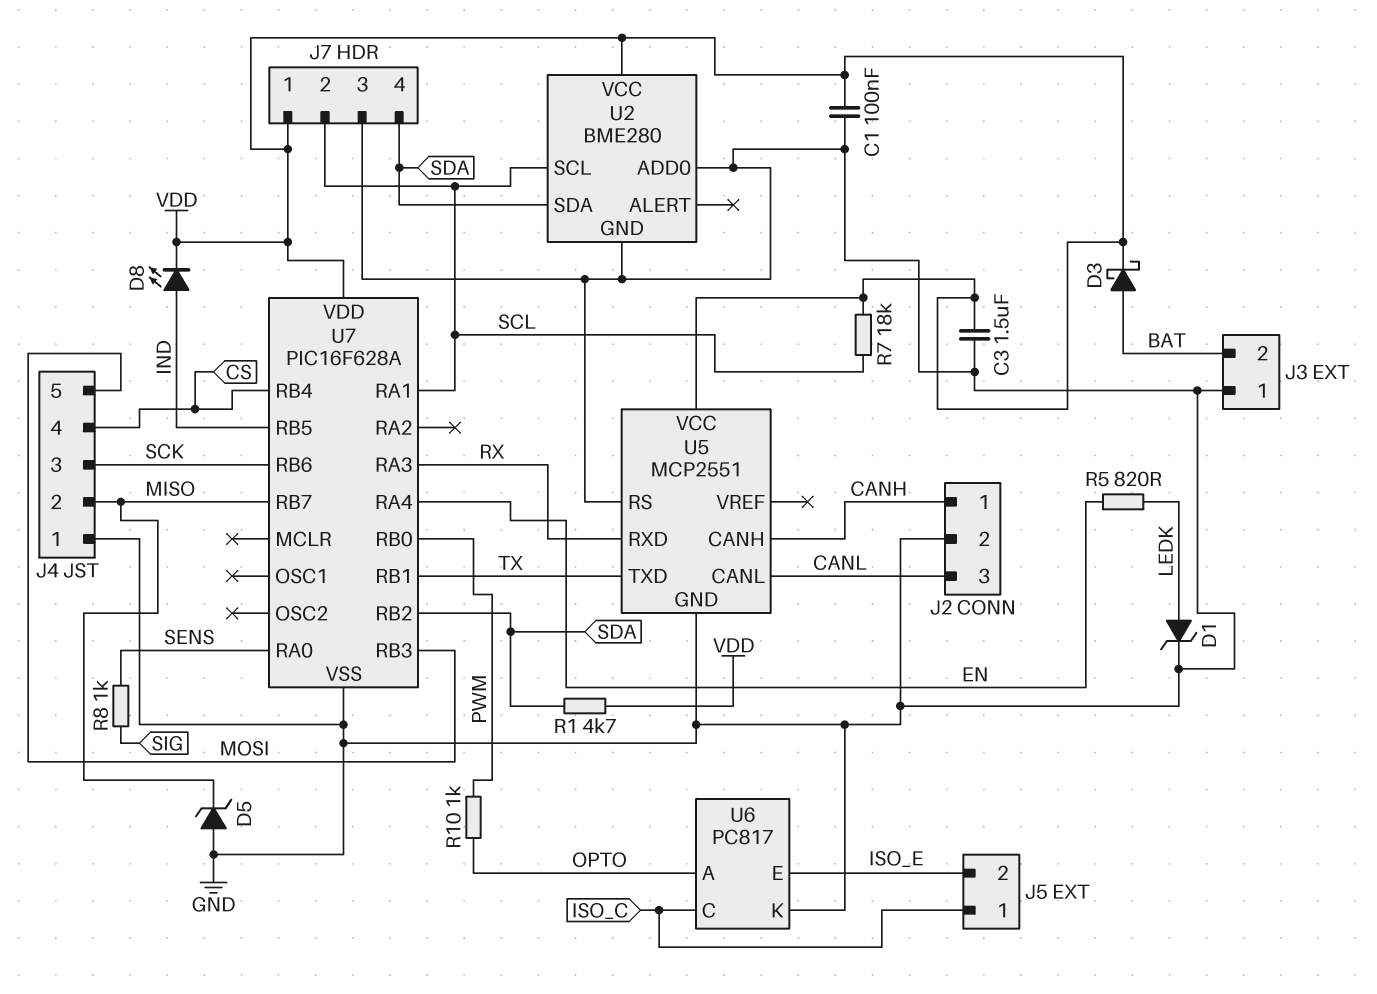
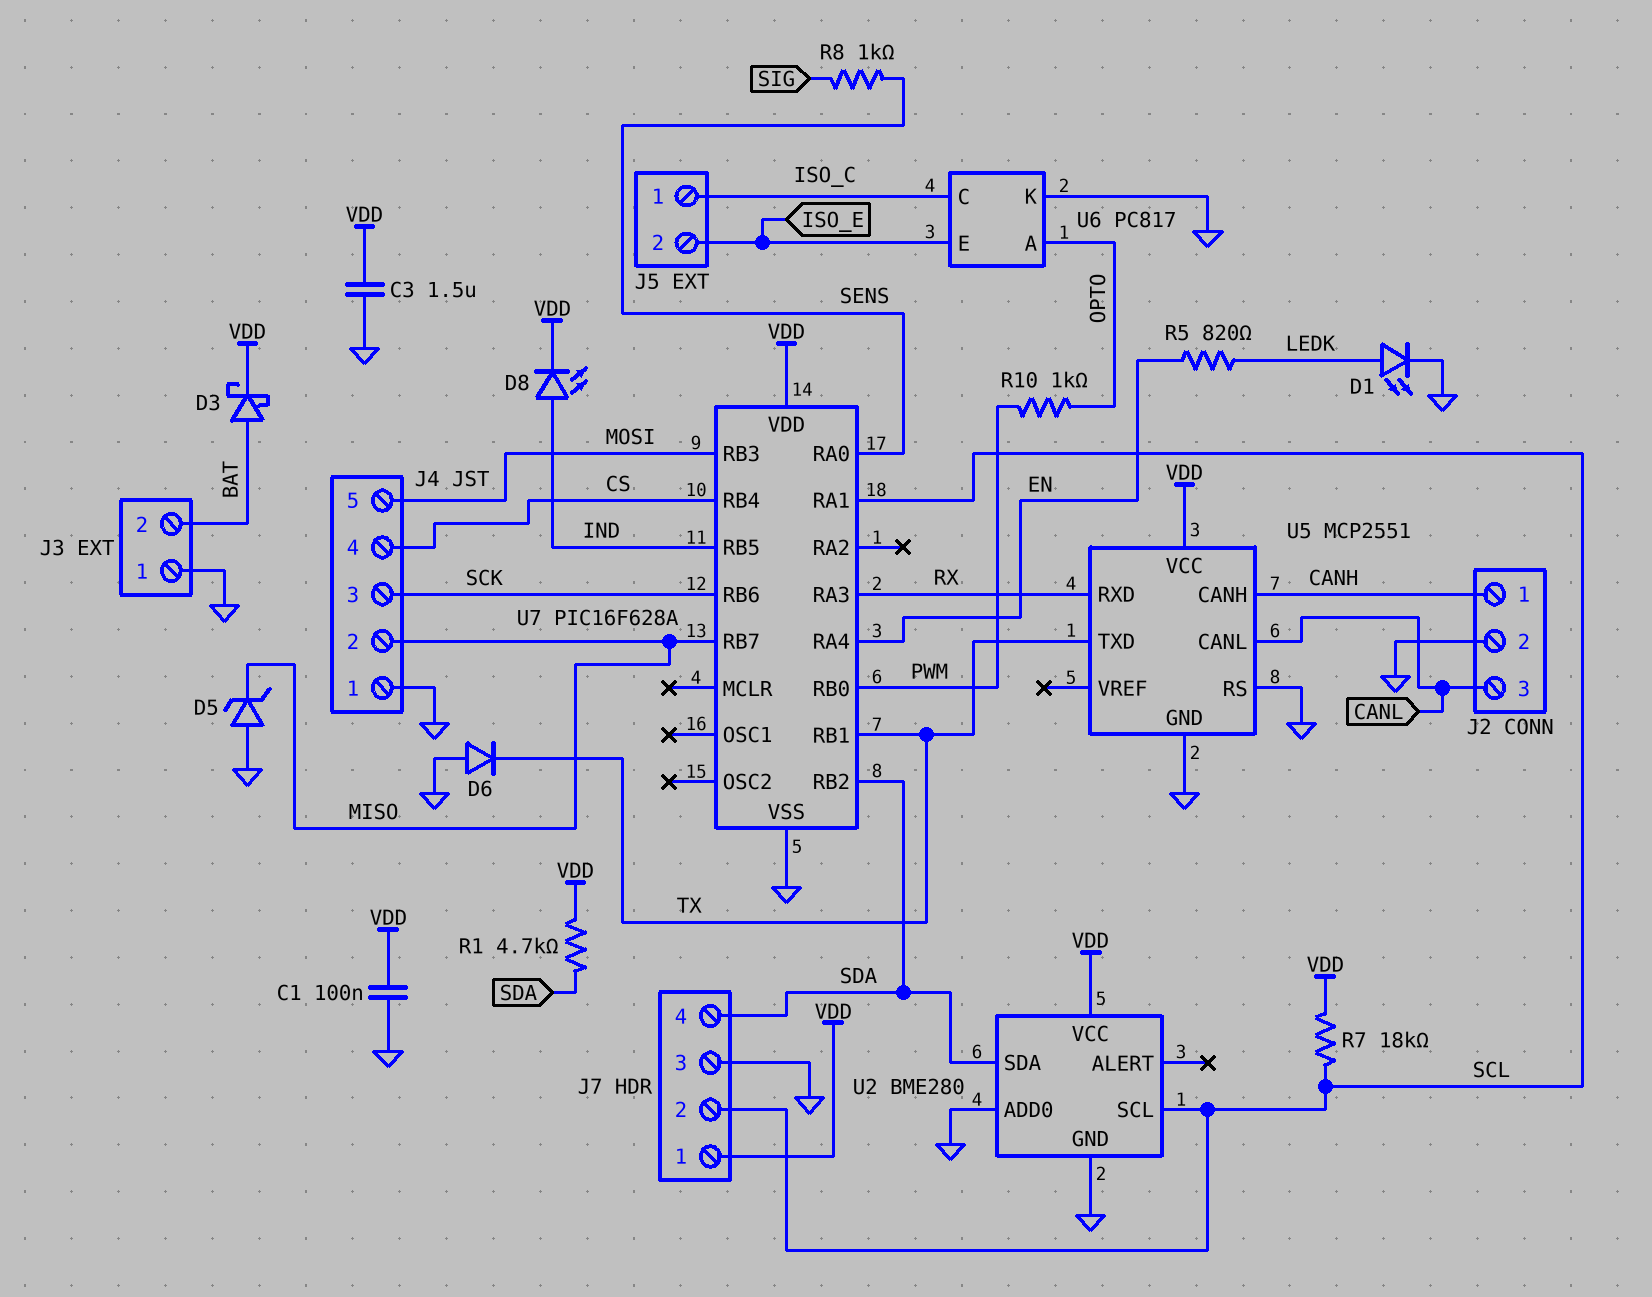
D1: zener (A LEDK, K GND) -> LED (A LEDK, K GND)
D6: none -> diode (A GND, K TX)

